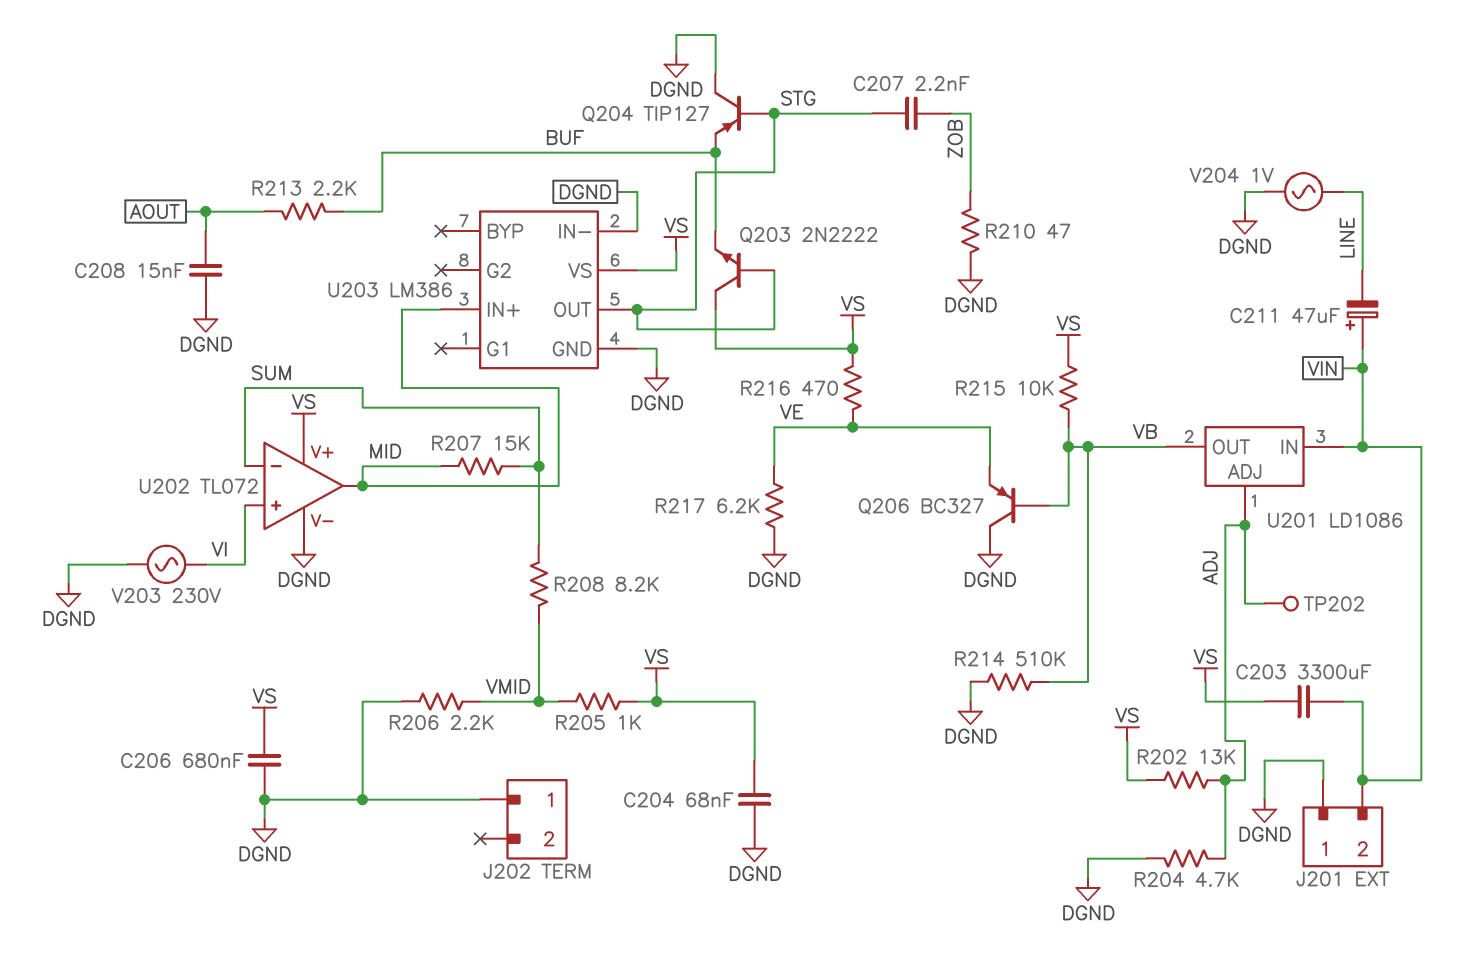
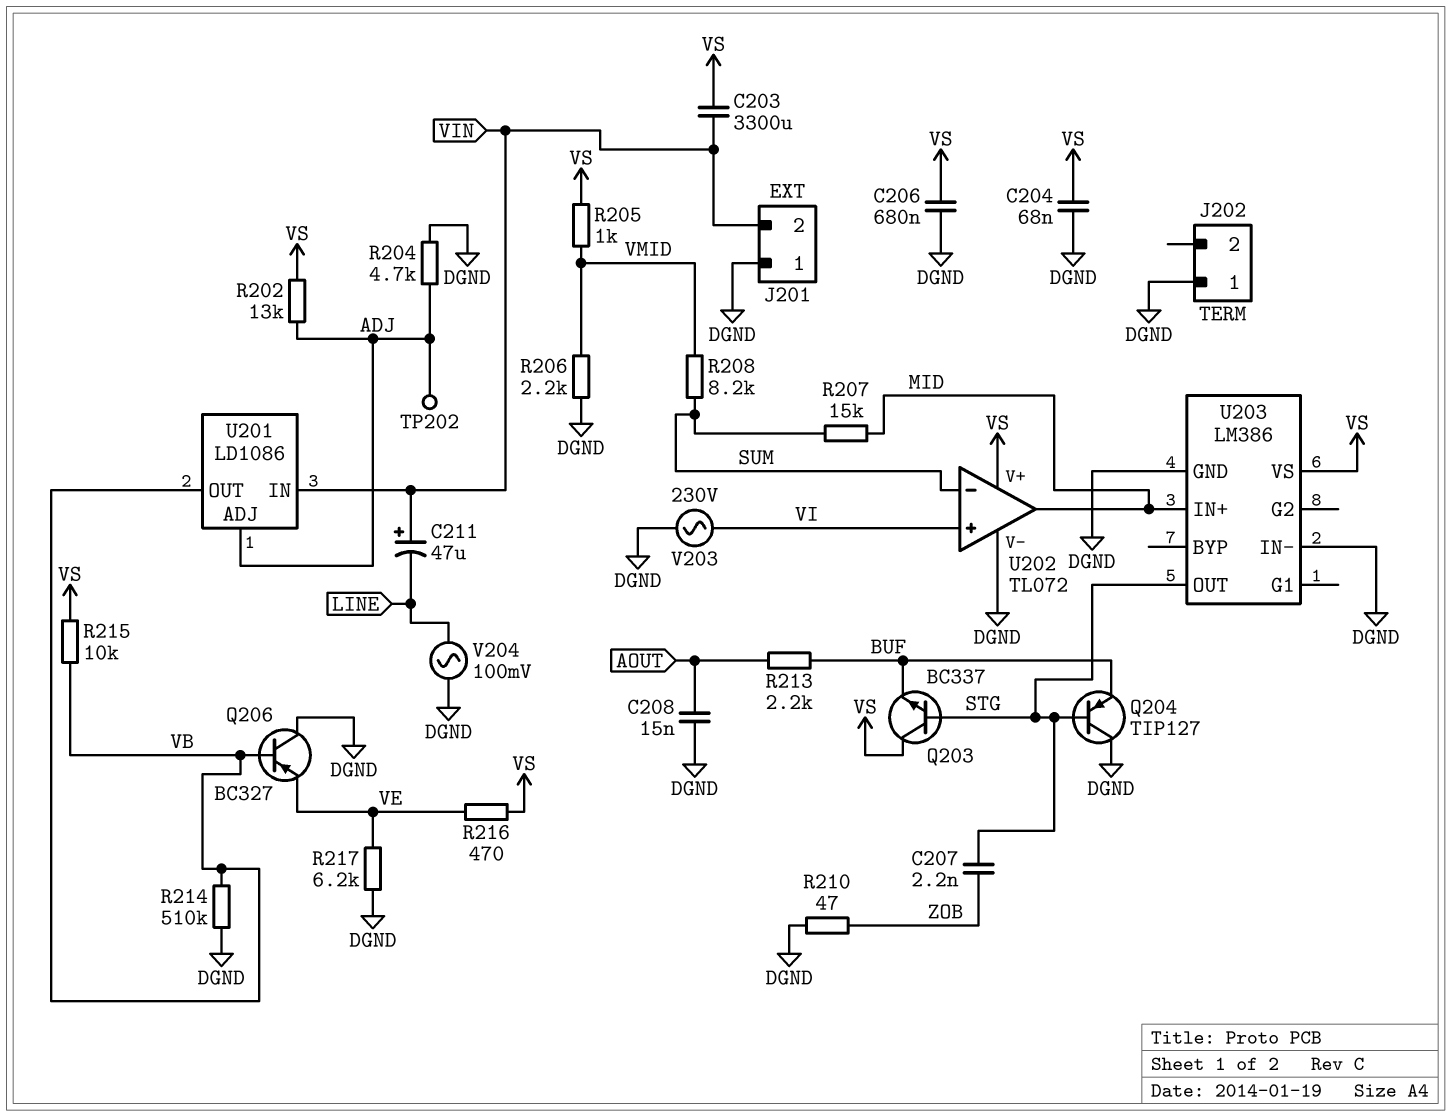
Q203: NPN 2N2222 (B STG, C VS, E BUF) -> NPN BC337 (B STG, C VS, E BUF)
V204: AC 1V (DGND, LINE) -> AC 100mV (DGND, LINE)

